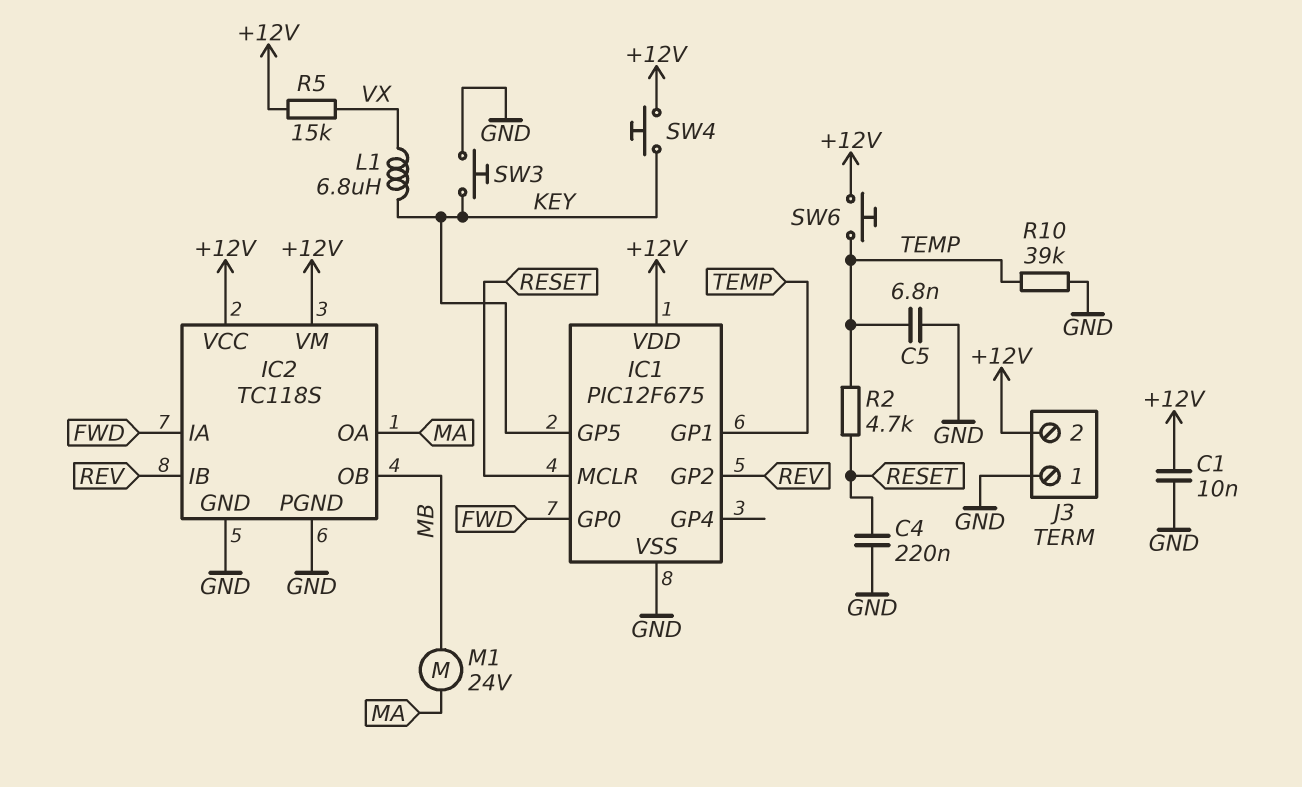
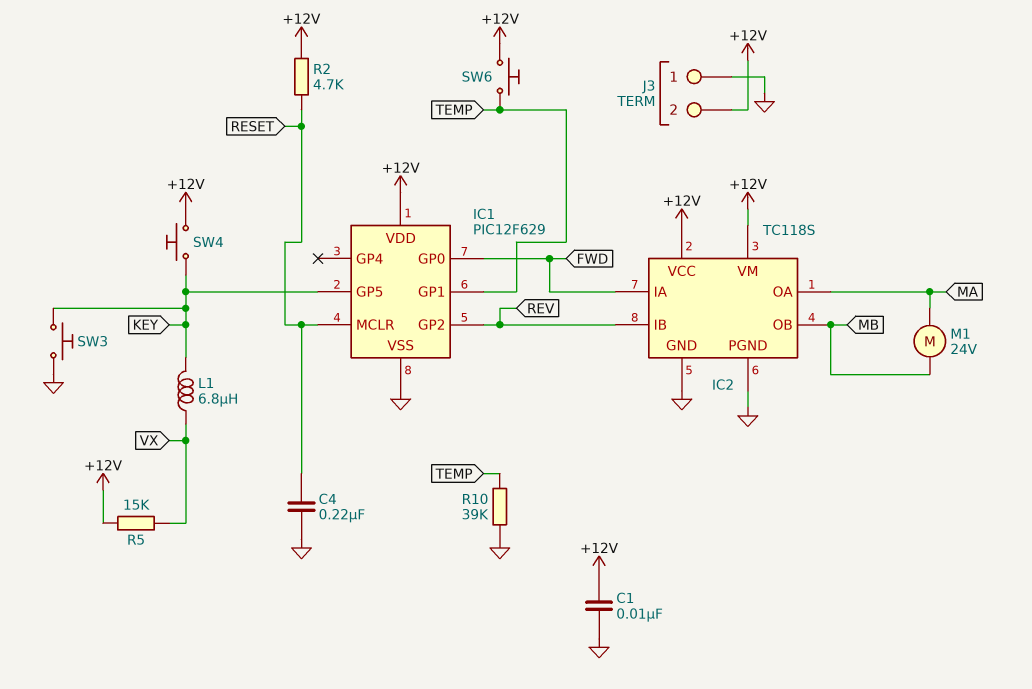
C5: 6.8nF (GND, TEMP) -> none
IC1: PIC12F675 -> PIC12F629
R2: 4.7k (RESET, TEMP) -> 4.7k (+12V, RESET)

